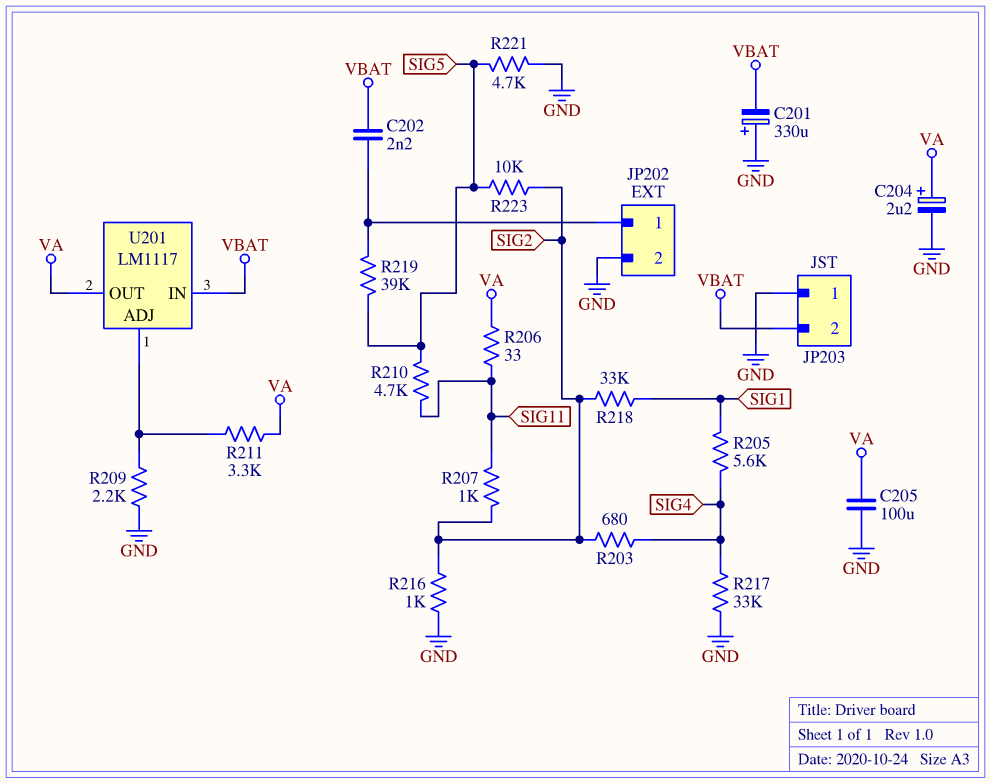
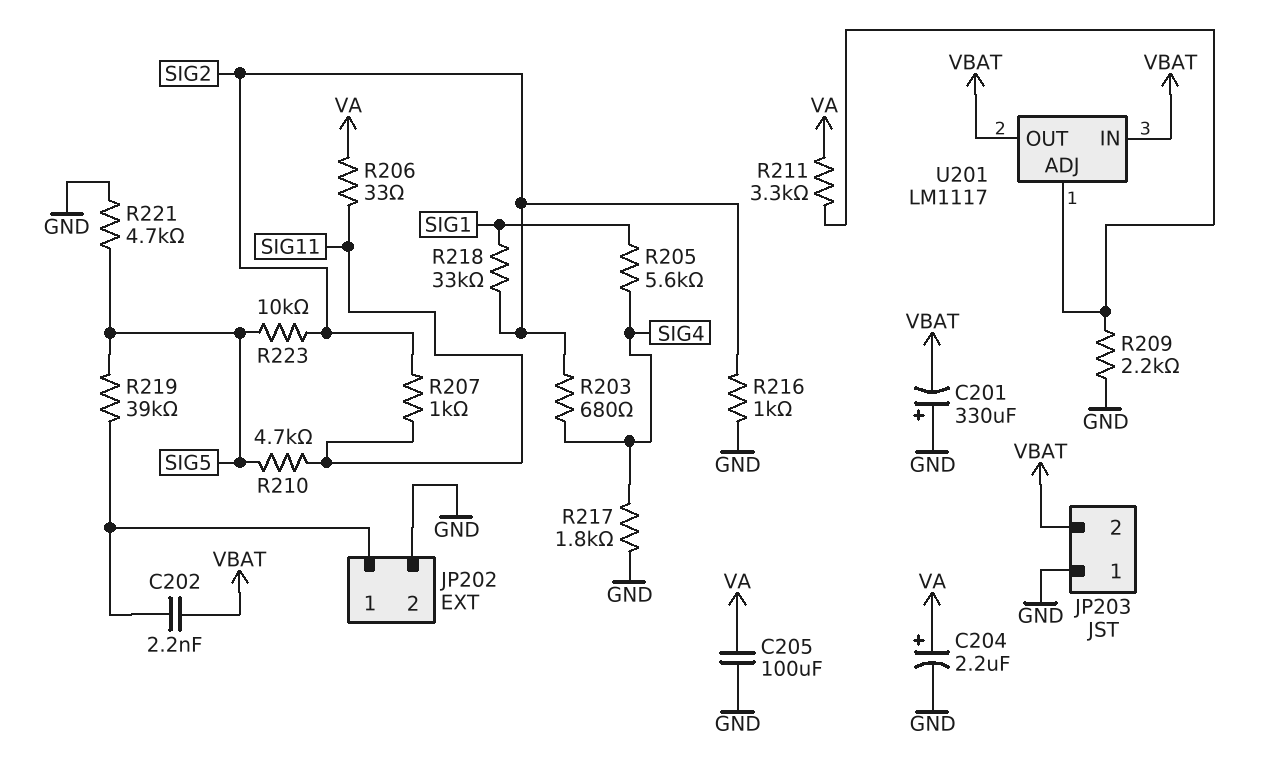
R217: 33k (GND, SIG4) -> 1.8k (GND, SIG4)
U201 pin OUT: VA -> VBAT

